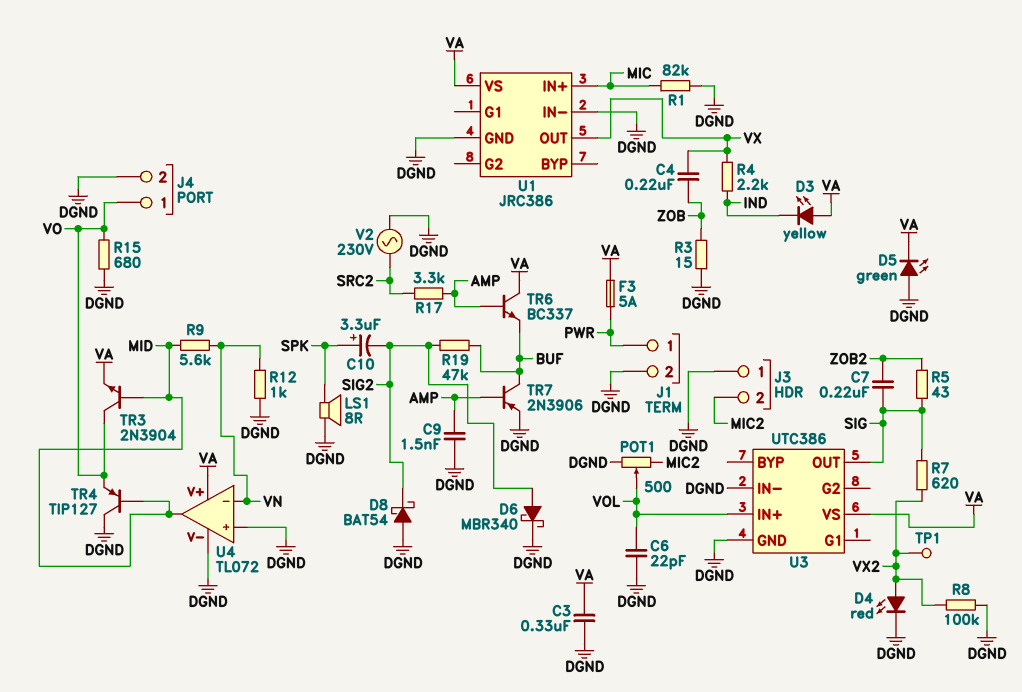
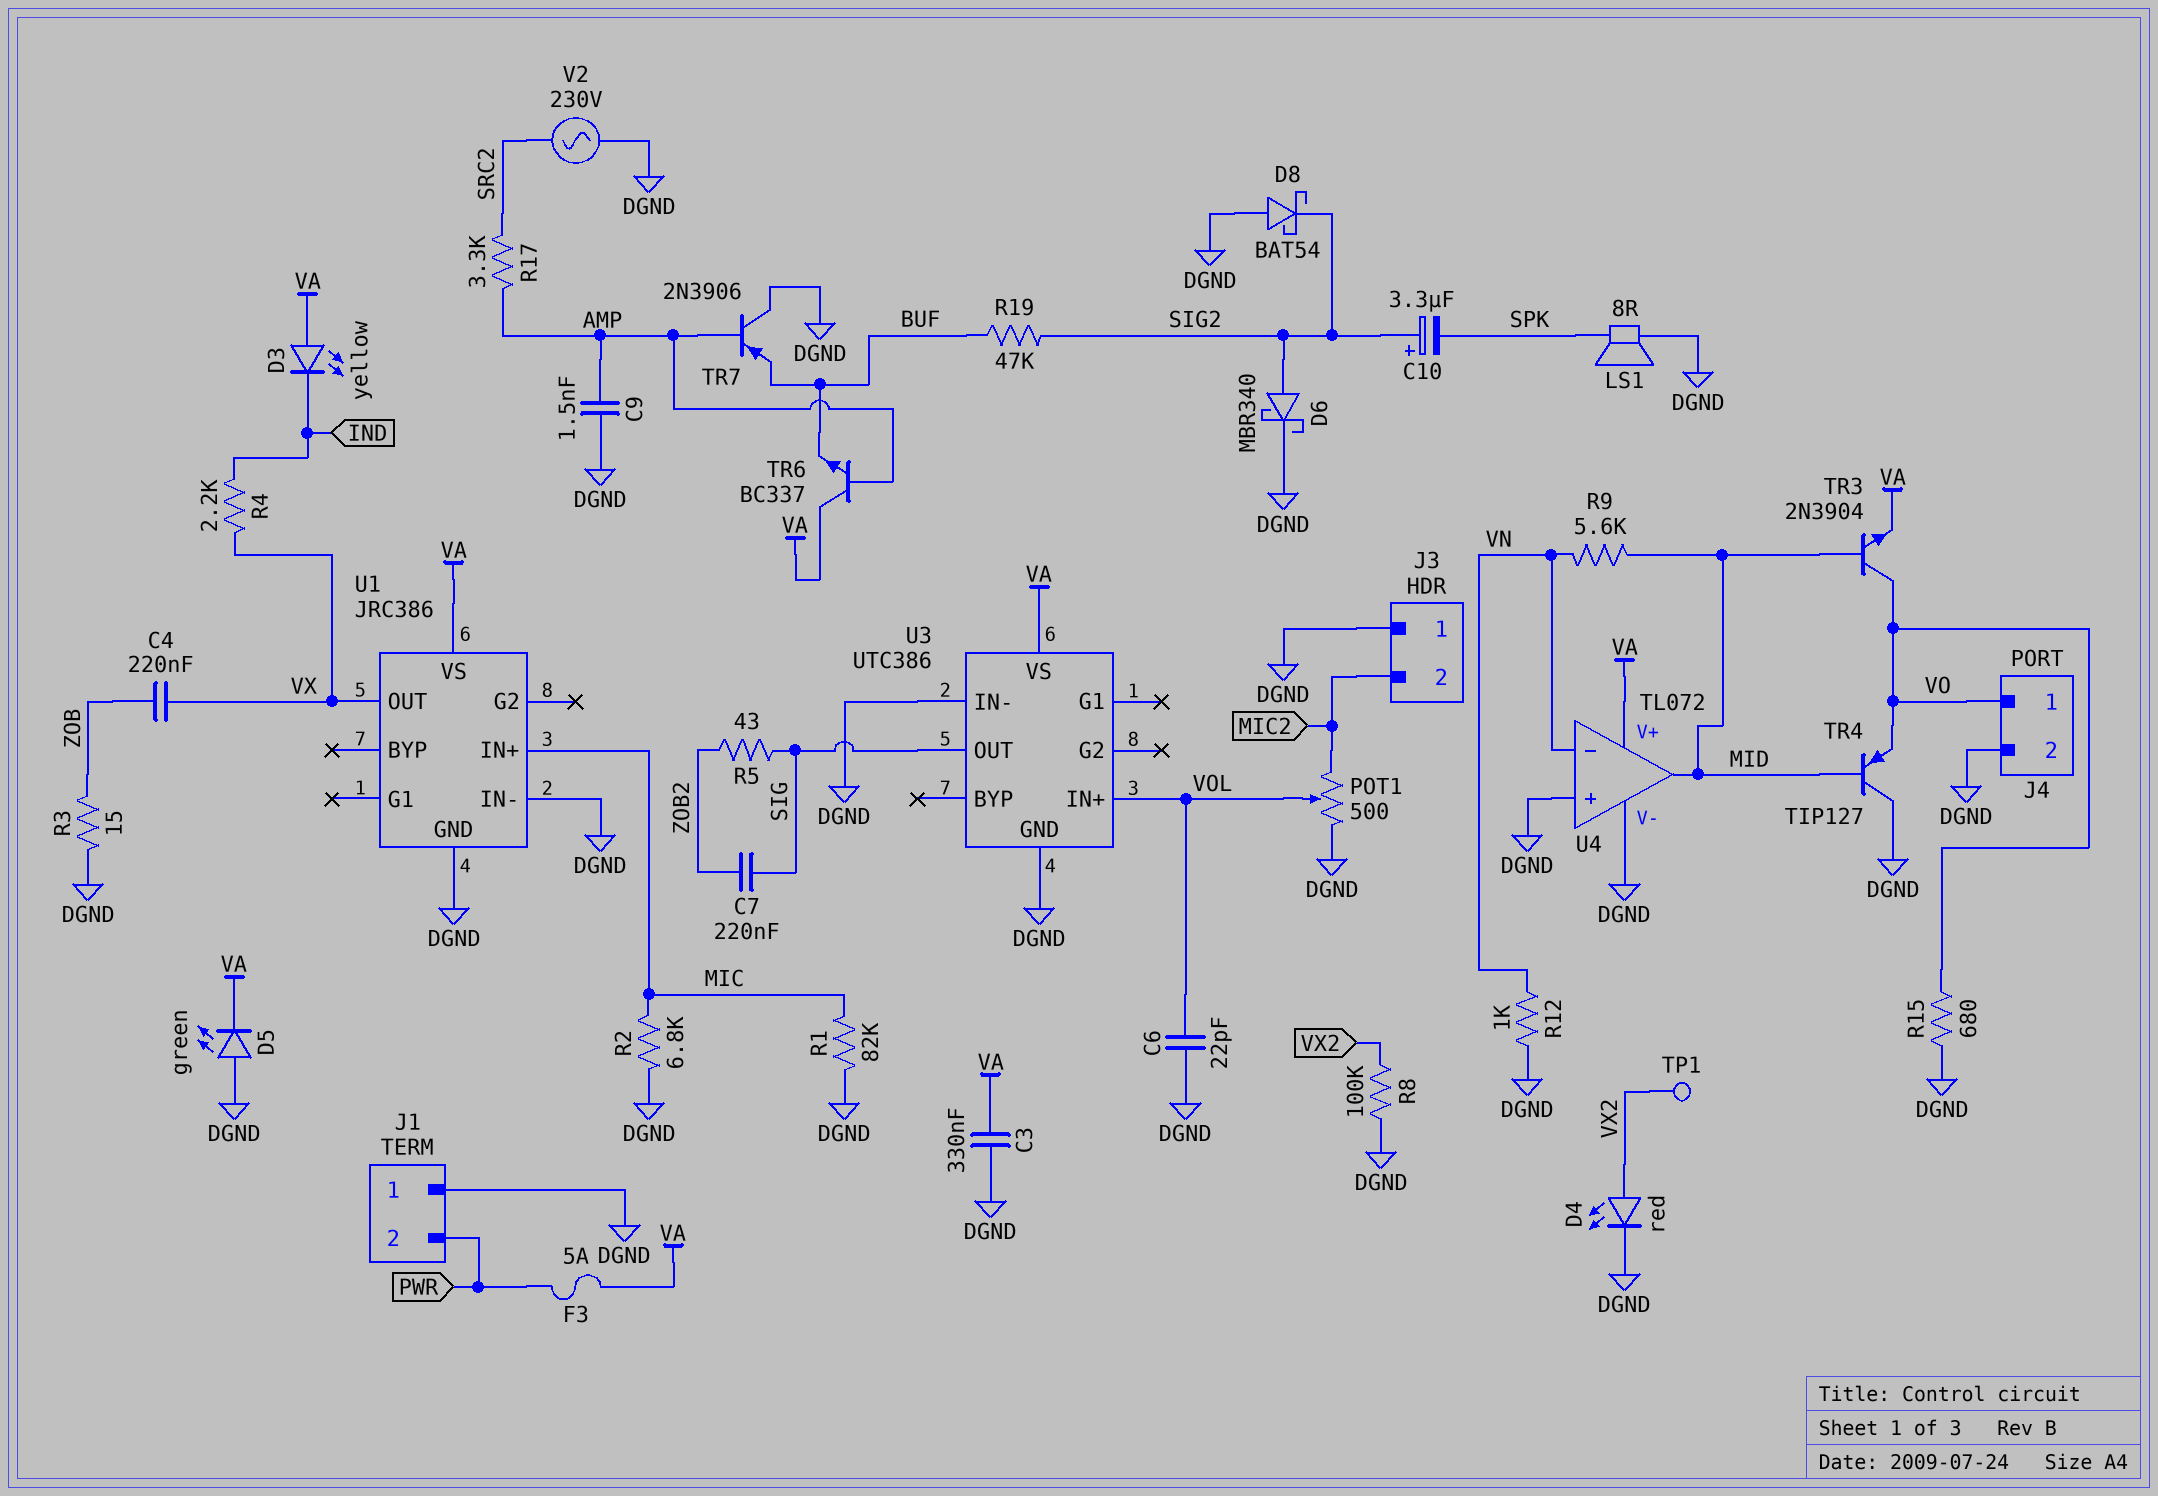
C10: 3.3uF (plus SPK, minus SIG2) -> 3.3uF (plus SIG2, minus SPK)
J1 pin 1: PWR -> DGND
J1 pin 2: DGND -> PWR
R2: none -> 6.8k (DGND, MIC)
R7: 620 (SIG, VX2) -> none
TR7: PNP 2N3906 (B AMP, C BUF, E DGND) -> PNP 2N3906 (B AMP, C DGND, E BUF)

